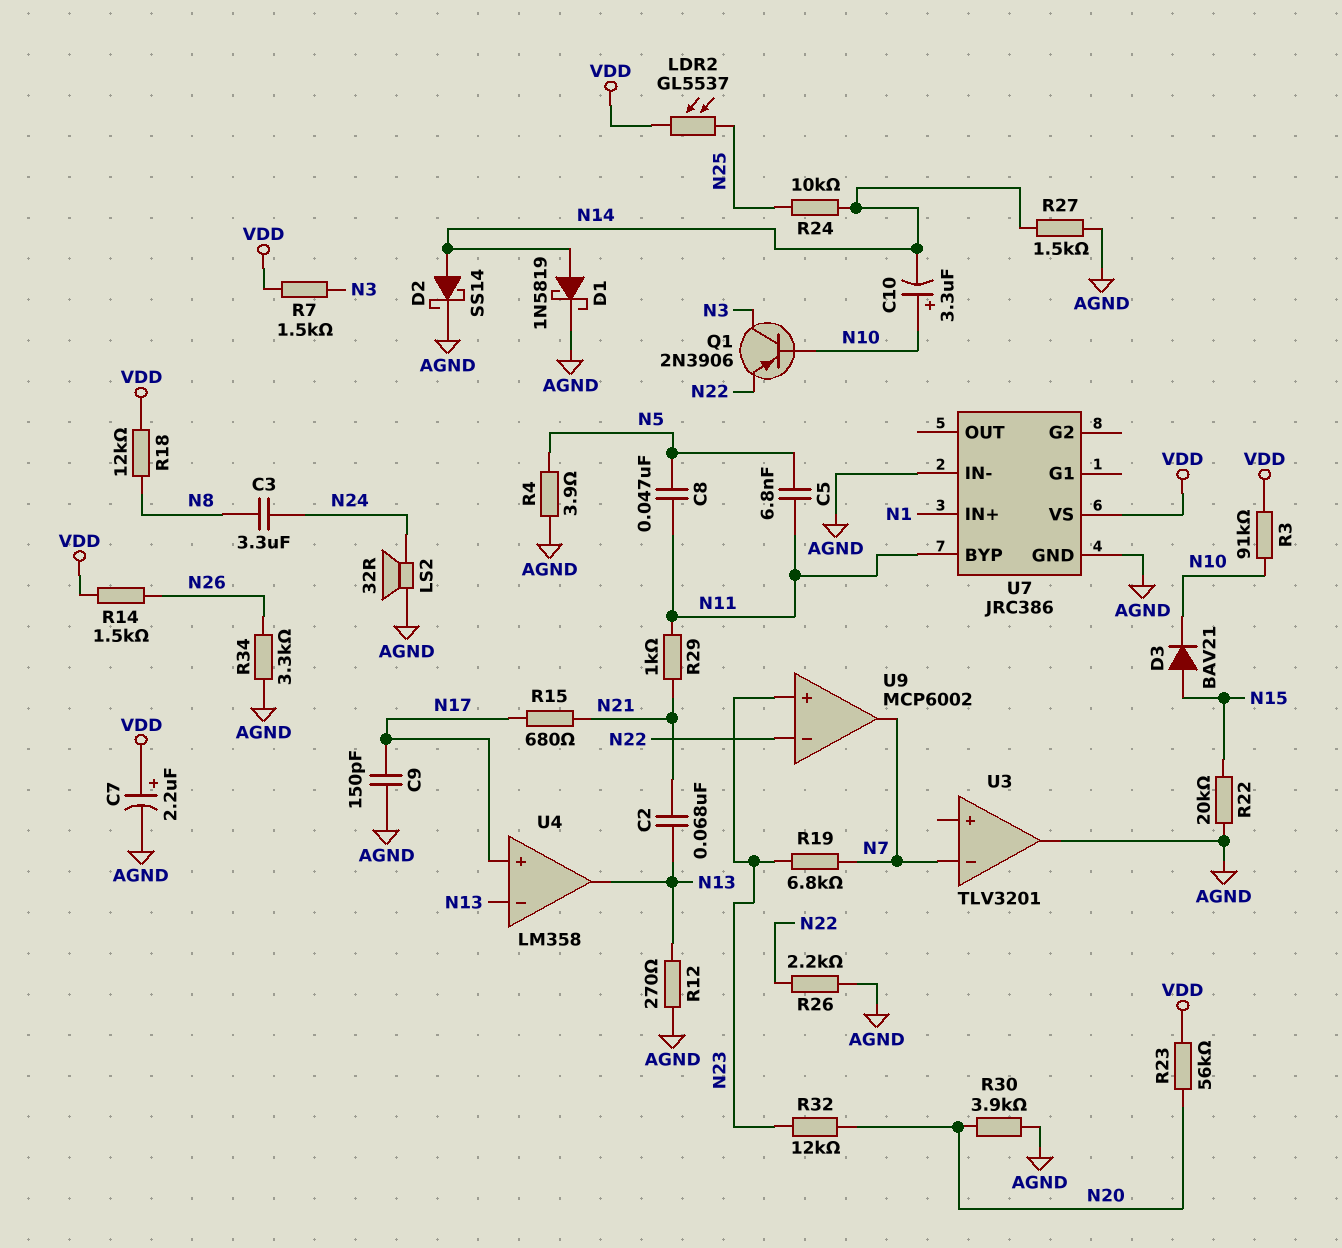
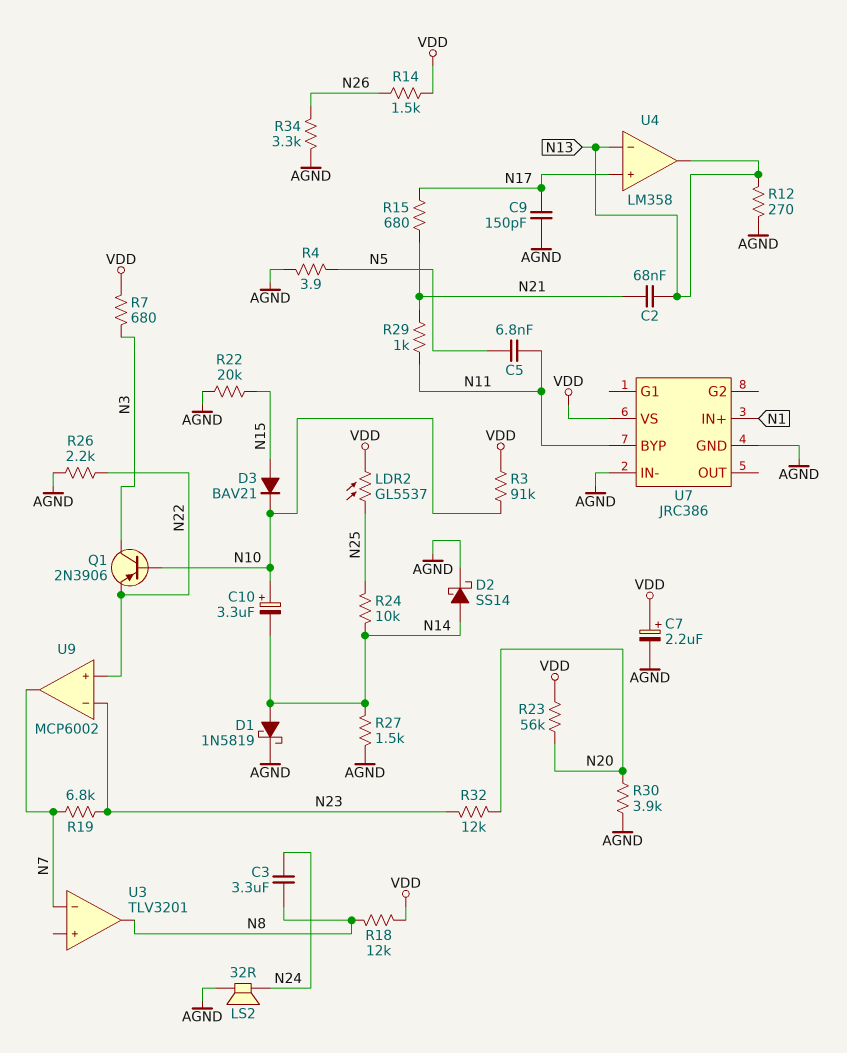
C8: 47nF (N5, N11) -> none
R7: 1.5k (N3, VDD) -> 680 (N3, VDD)
U3 pin out: AGND -> N8
U9 pin in+: N23 -> N22
U9 pin in-: N22 -> N23

